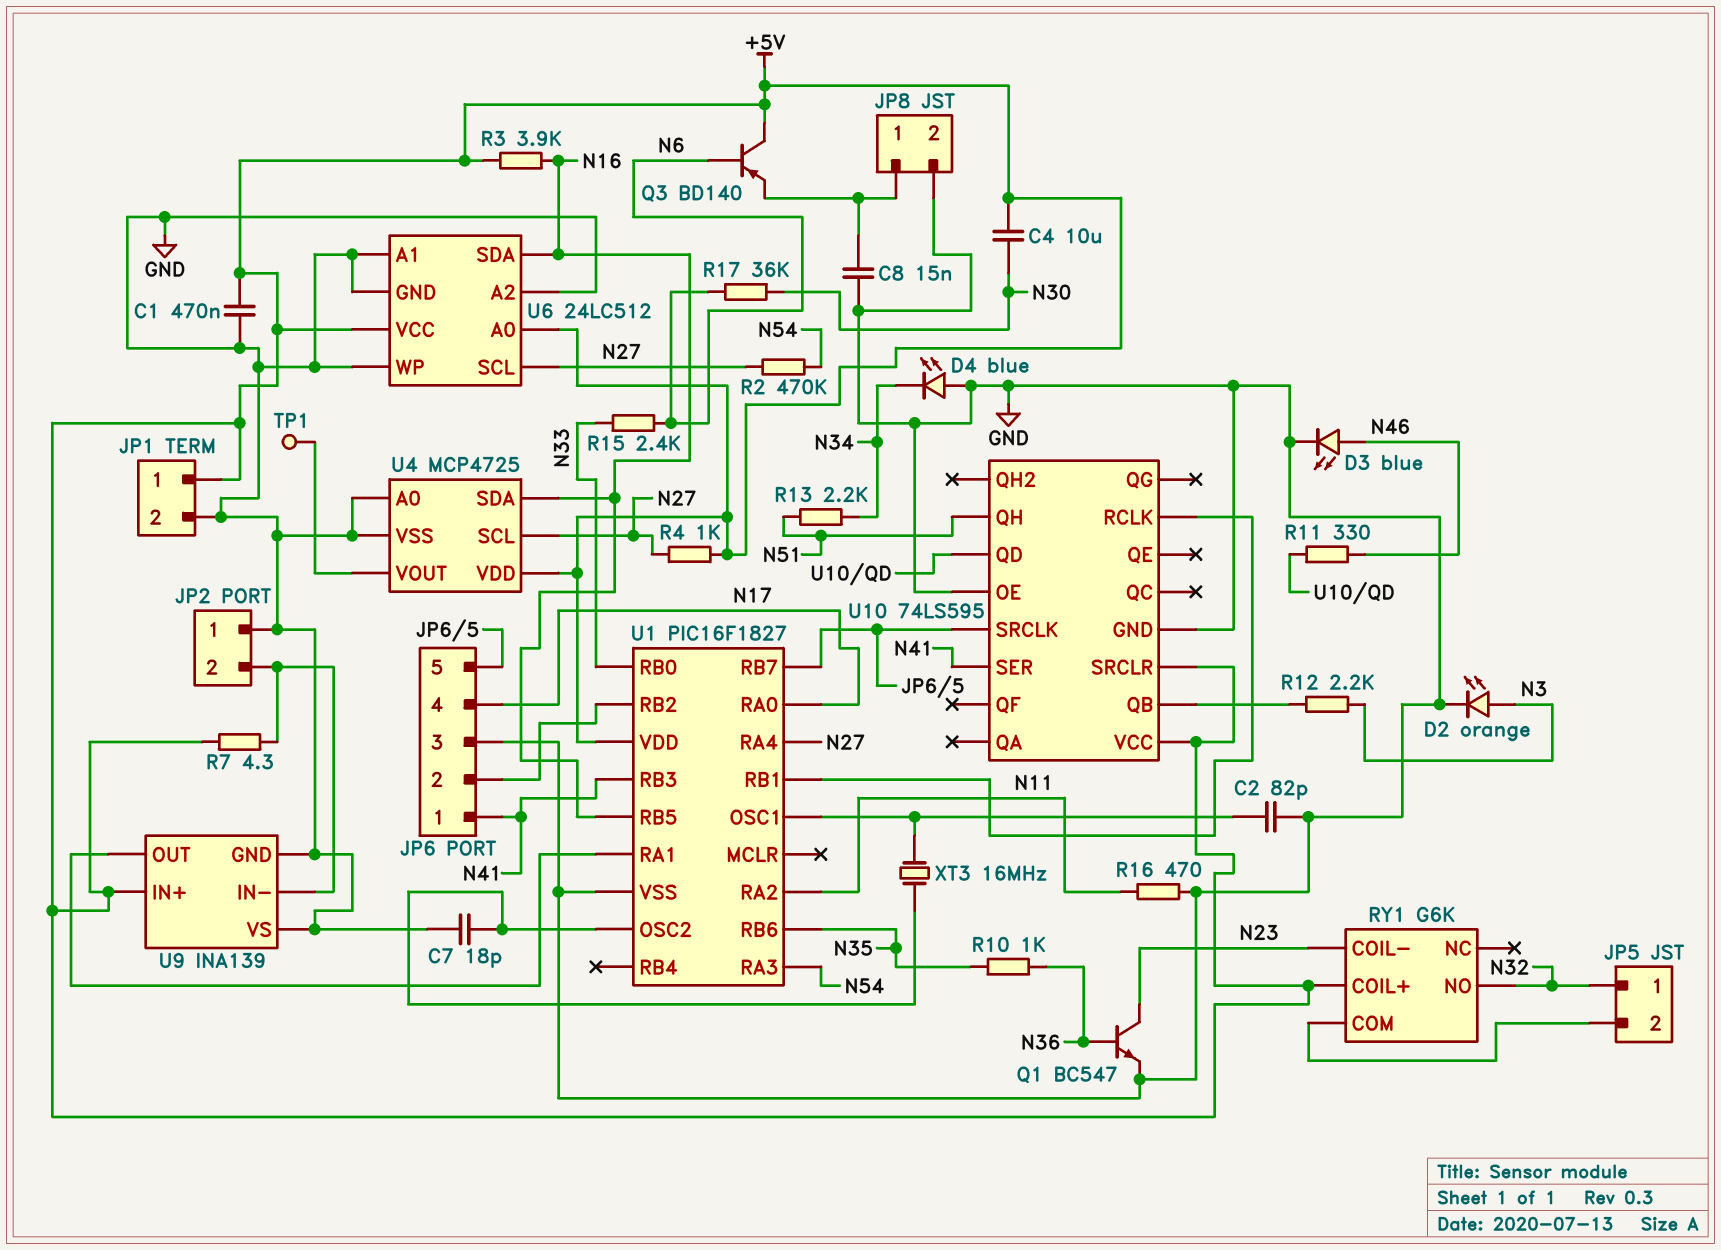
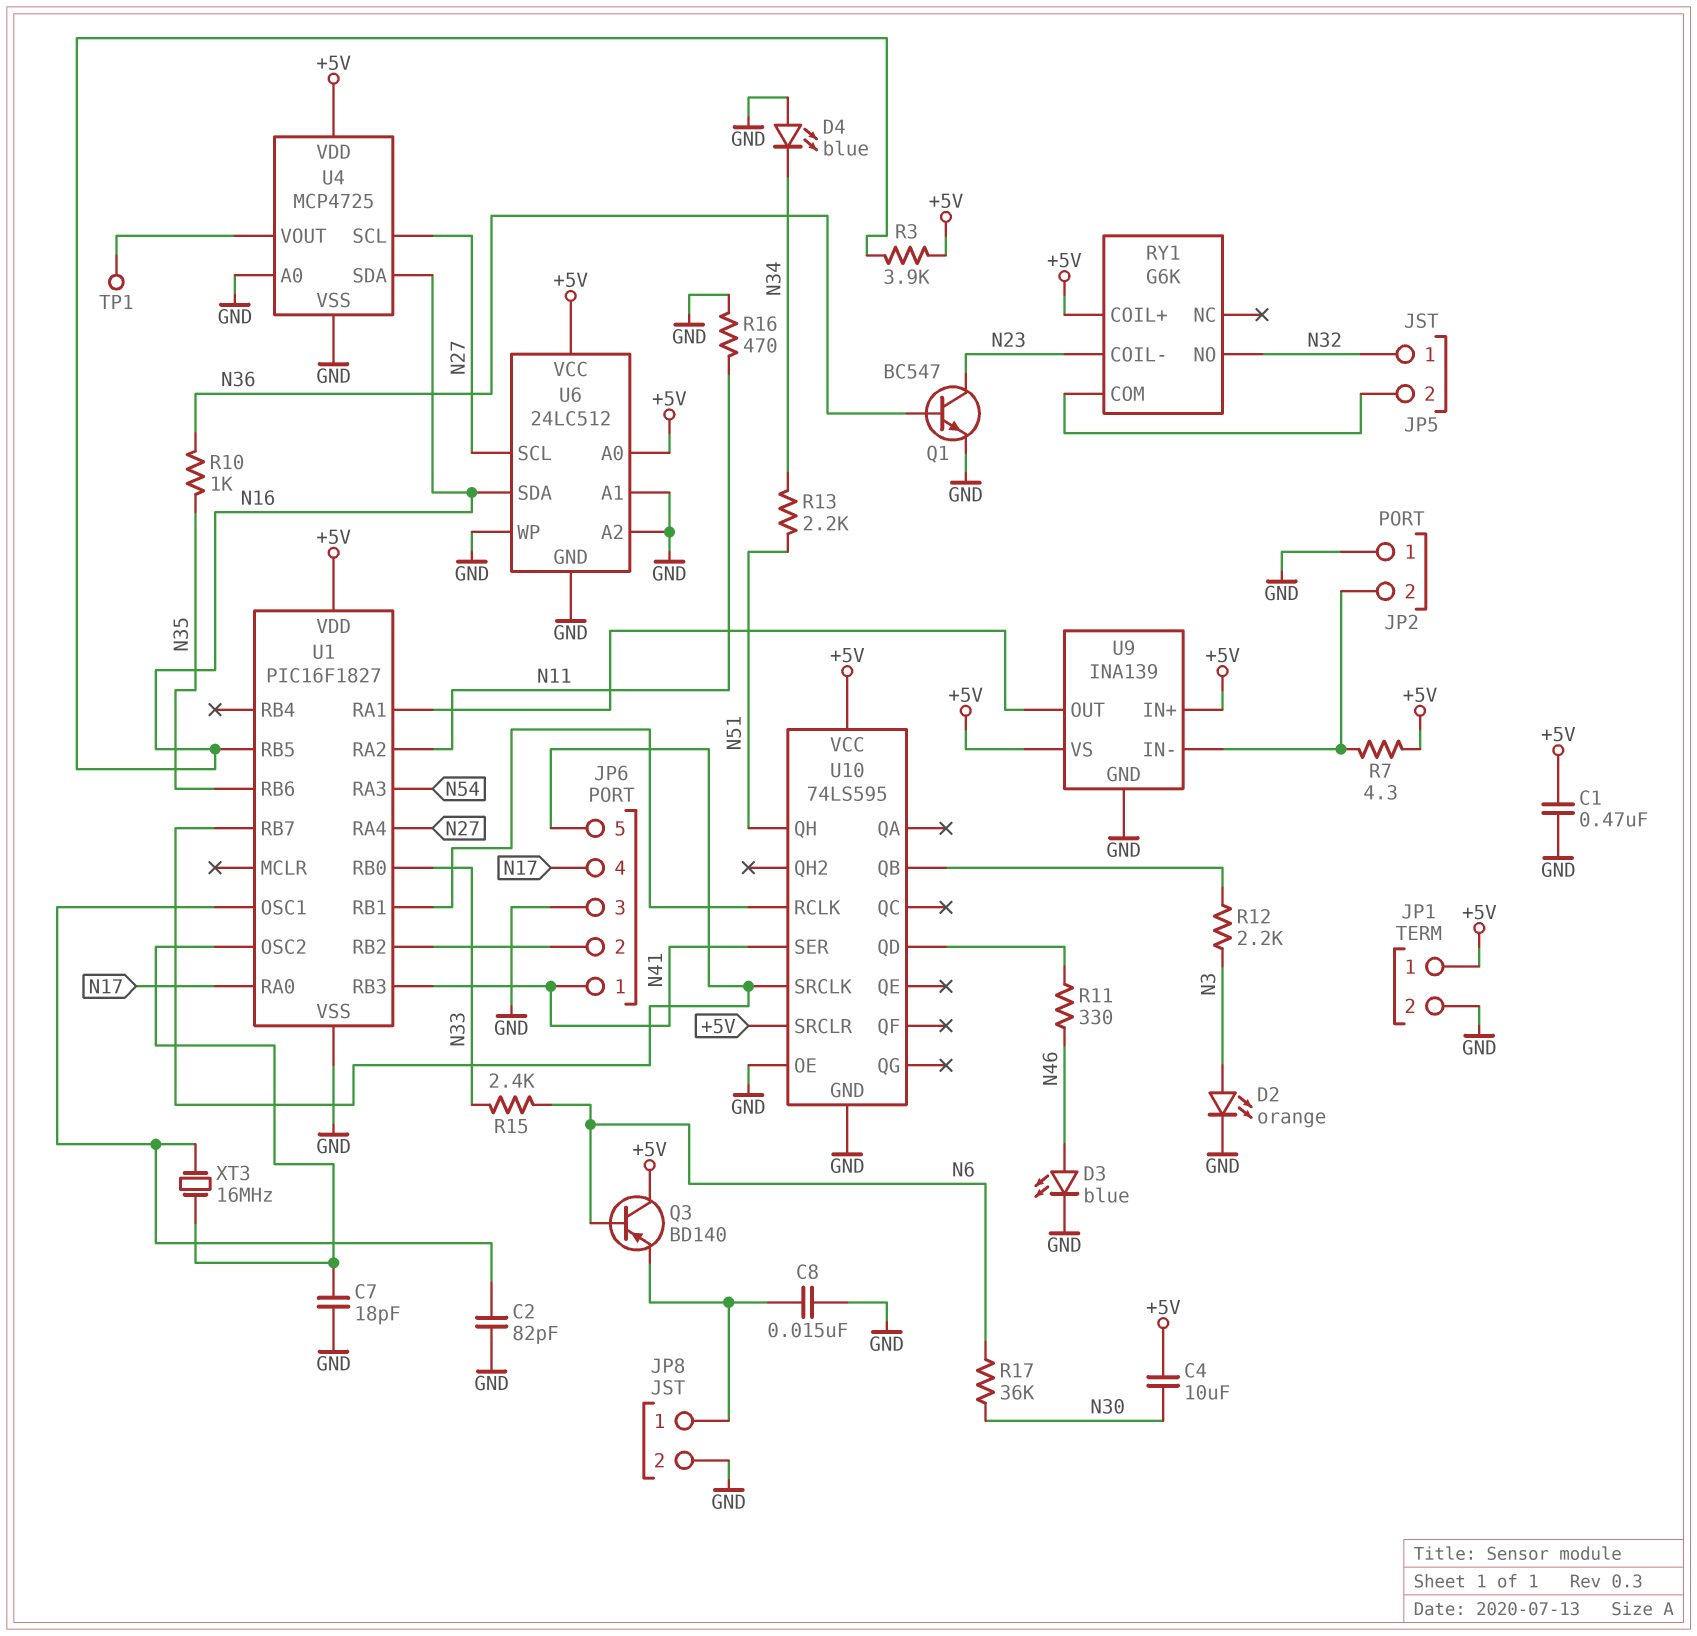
R2: 470k (N27, N54) -> none
R4: 1k (+5V, N27) -> none
U9 pin VS: GND -> +5V

